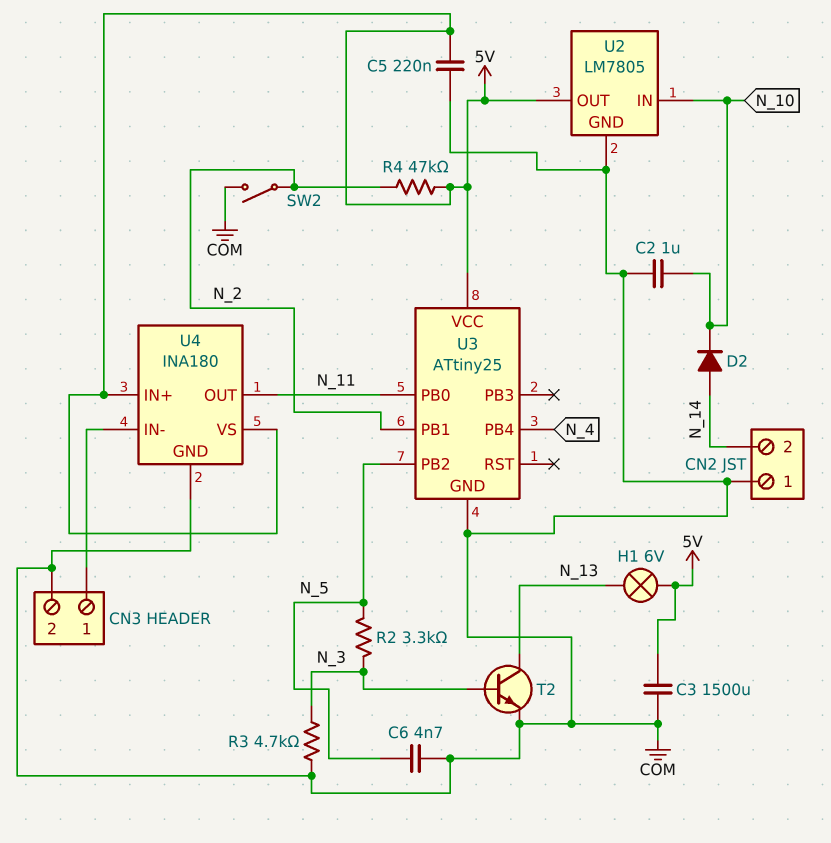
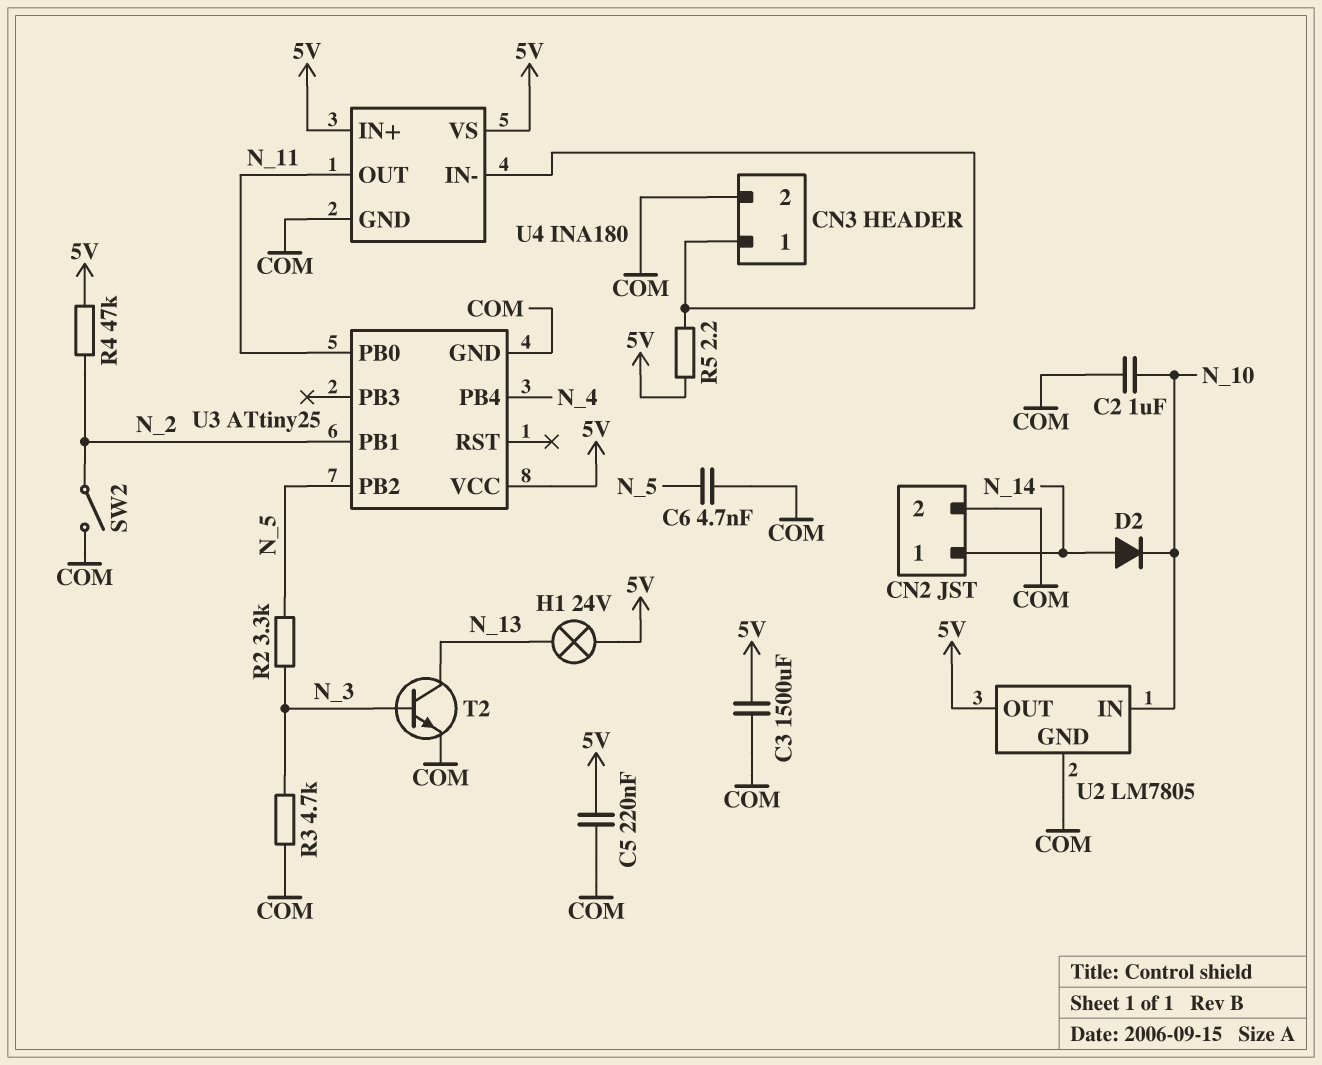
CN2 pin 1: COM -> N_14
CN2 pin 2: N_14 -> COM
H1: lamp 6V (5V, N_13) -> lamp 24V (5V, N_13)
R5: none -> 2.2 (5V, CN3/1)

